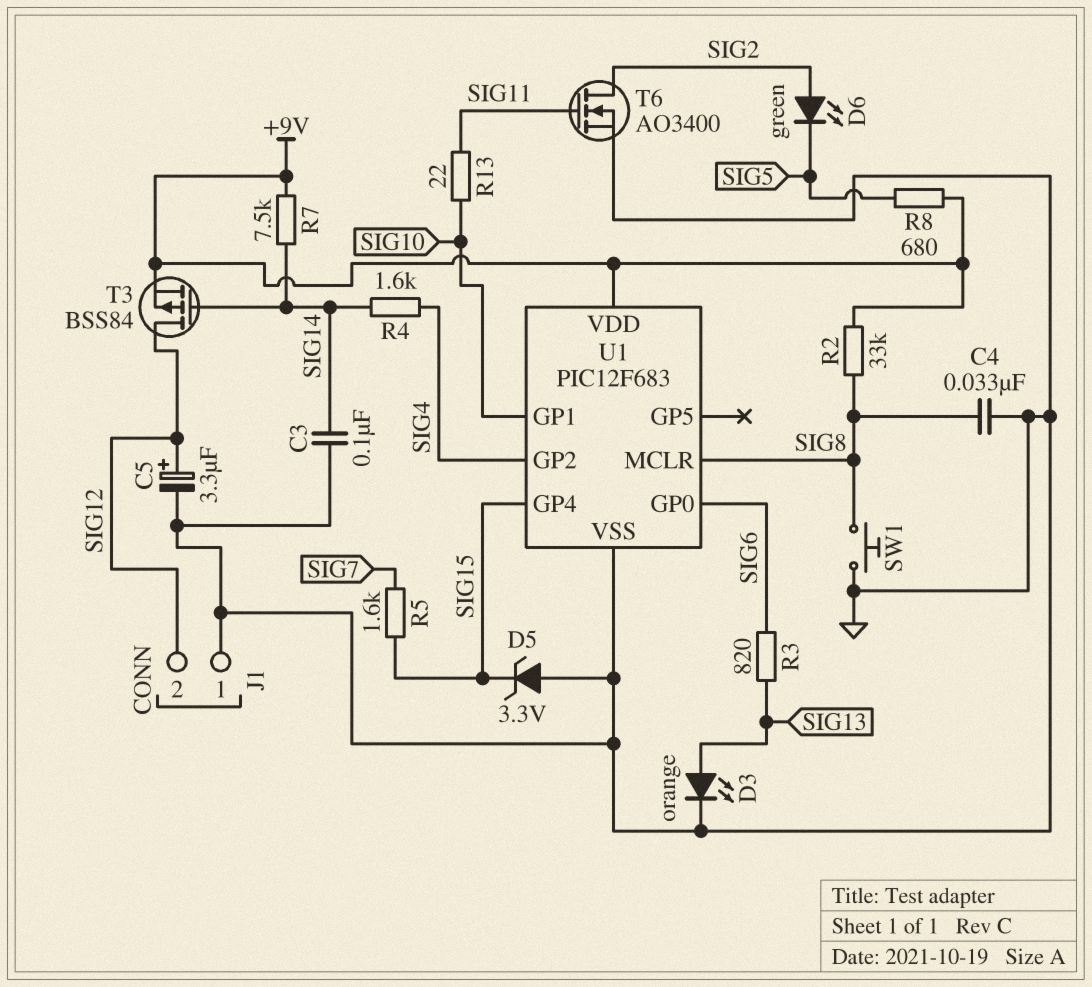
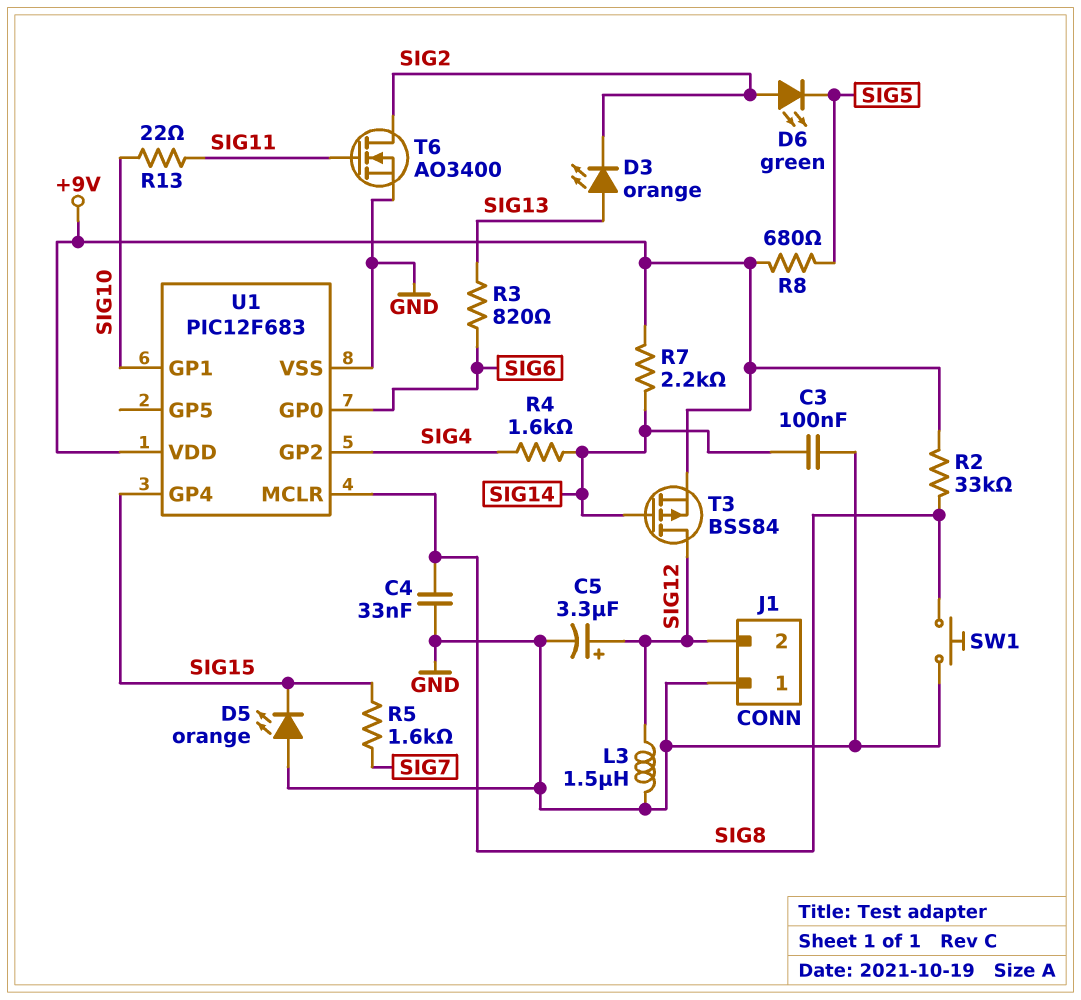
D3: LED orange (A SIG13, K GND) -> LED orange (A SIG13, K SIG2)
D5: zener 3.3V (A GND, K SIG15) -> LED orange (A GND, K SIG15)
L3: none -> 1.5uH (GND, SIG12)
R7: 7.5k (+9V, SIG14) -> 2.2k (+9V, SIG14)

